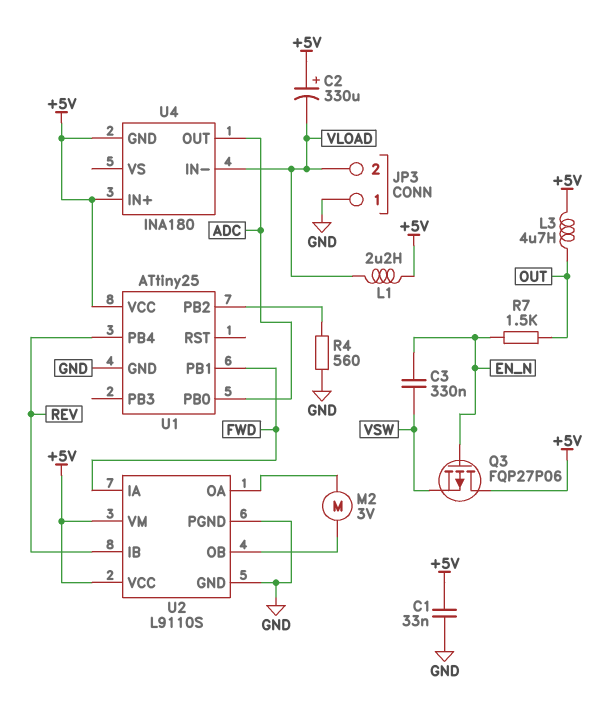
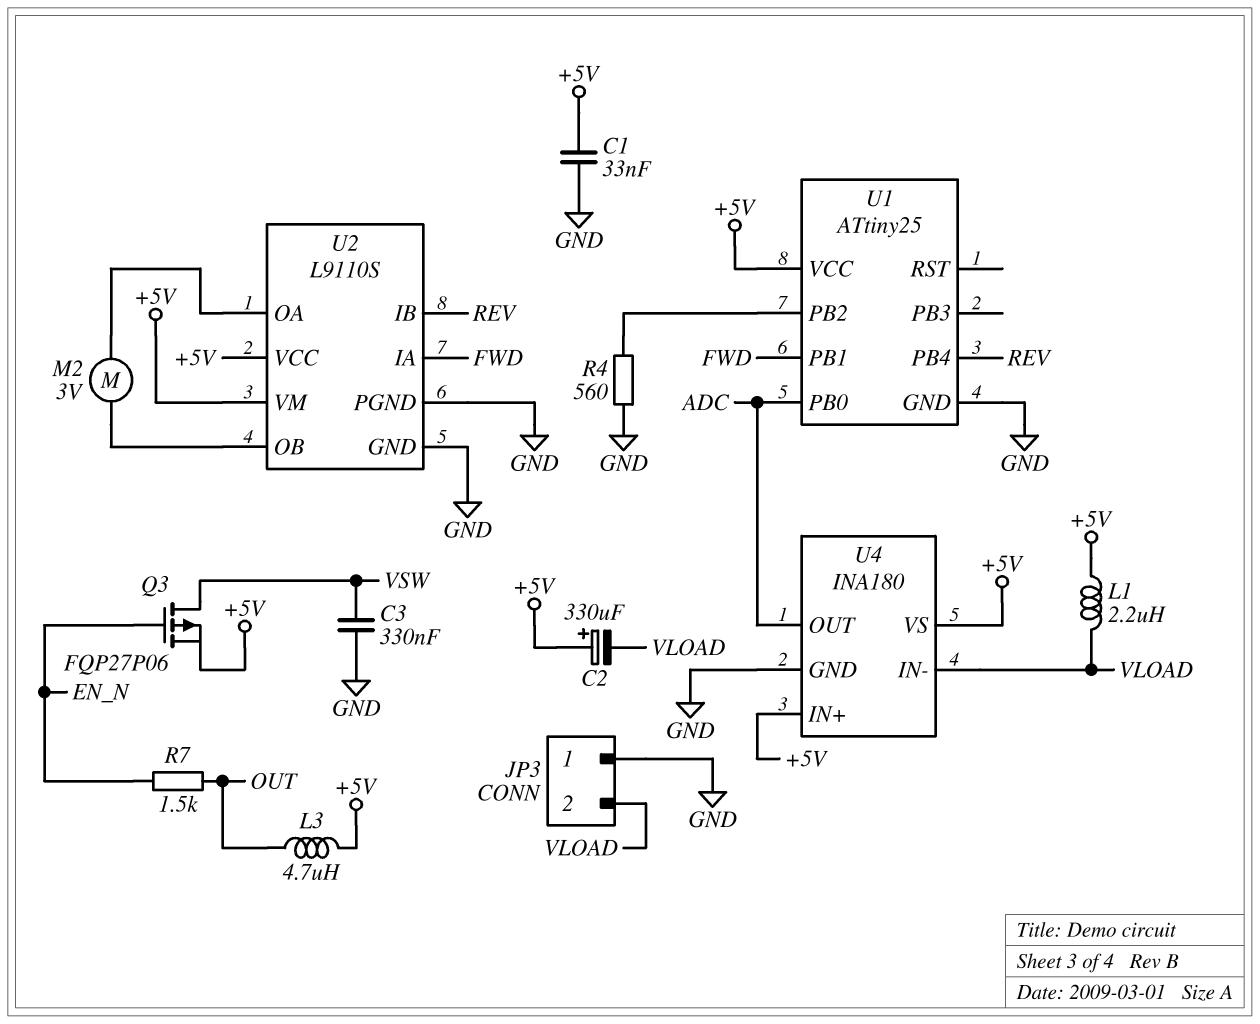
C3: 330nF (EN_N, VSW) -> 330nF (GND, VSW)
Q3: PMOS FQP27P06 (G EN_N, D +5V, S VSW) -> PMOS FQP27P06 (G EN_N, D VSW, S +5V)
U4 pin GND: +5V -> GND
U4 pin VS: none -> +5V

